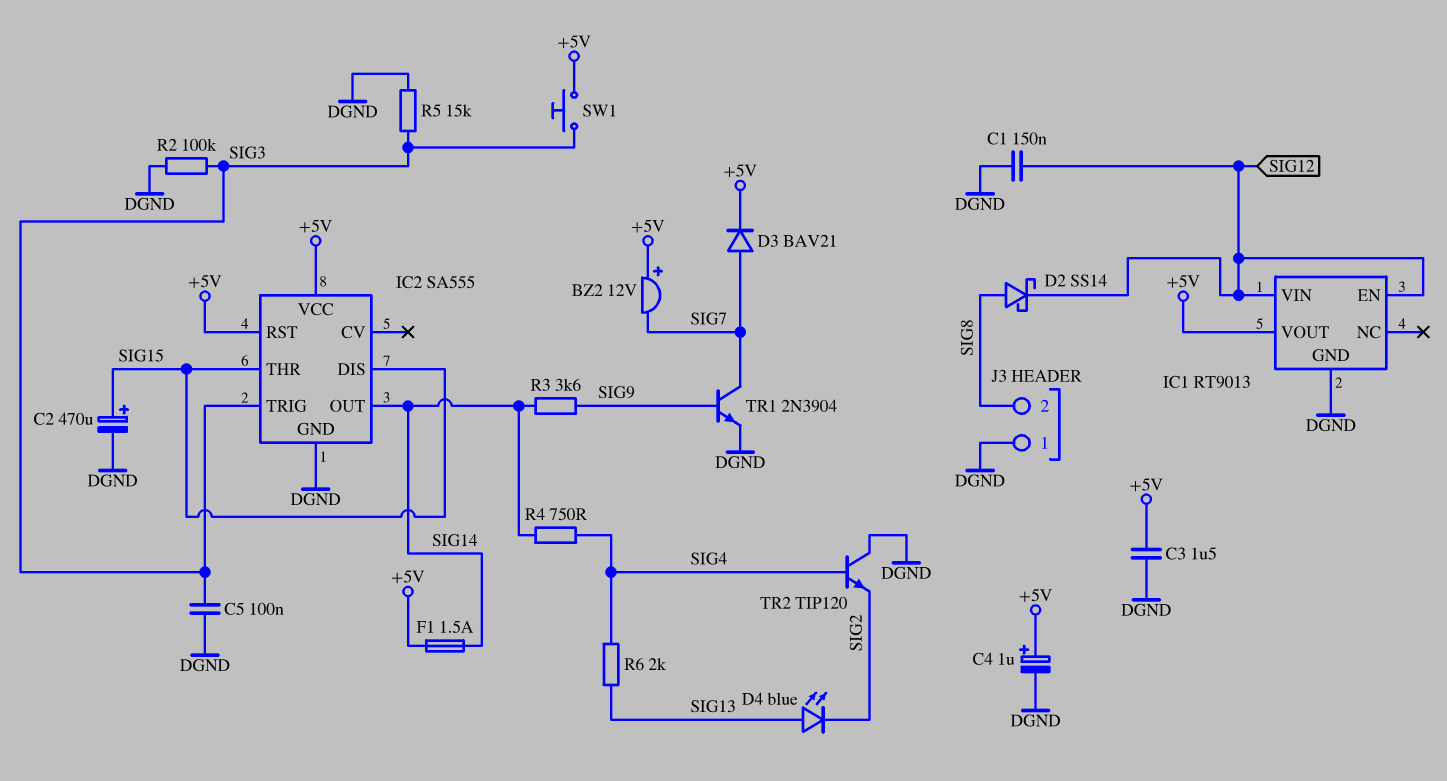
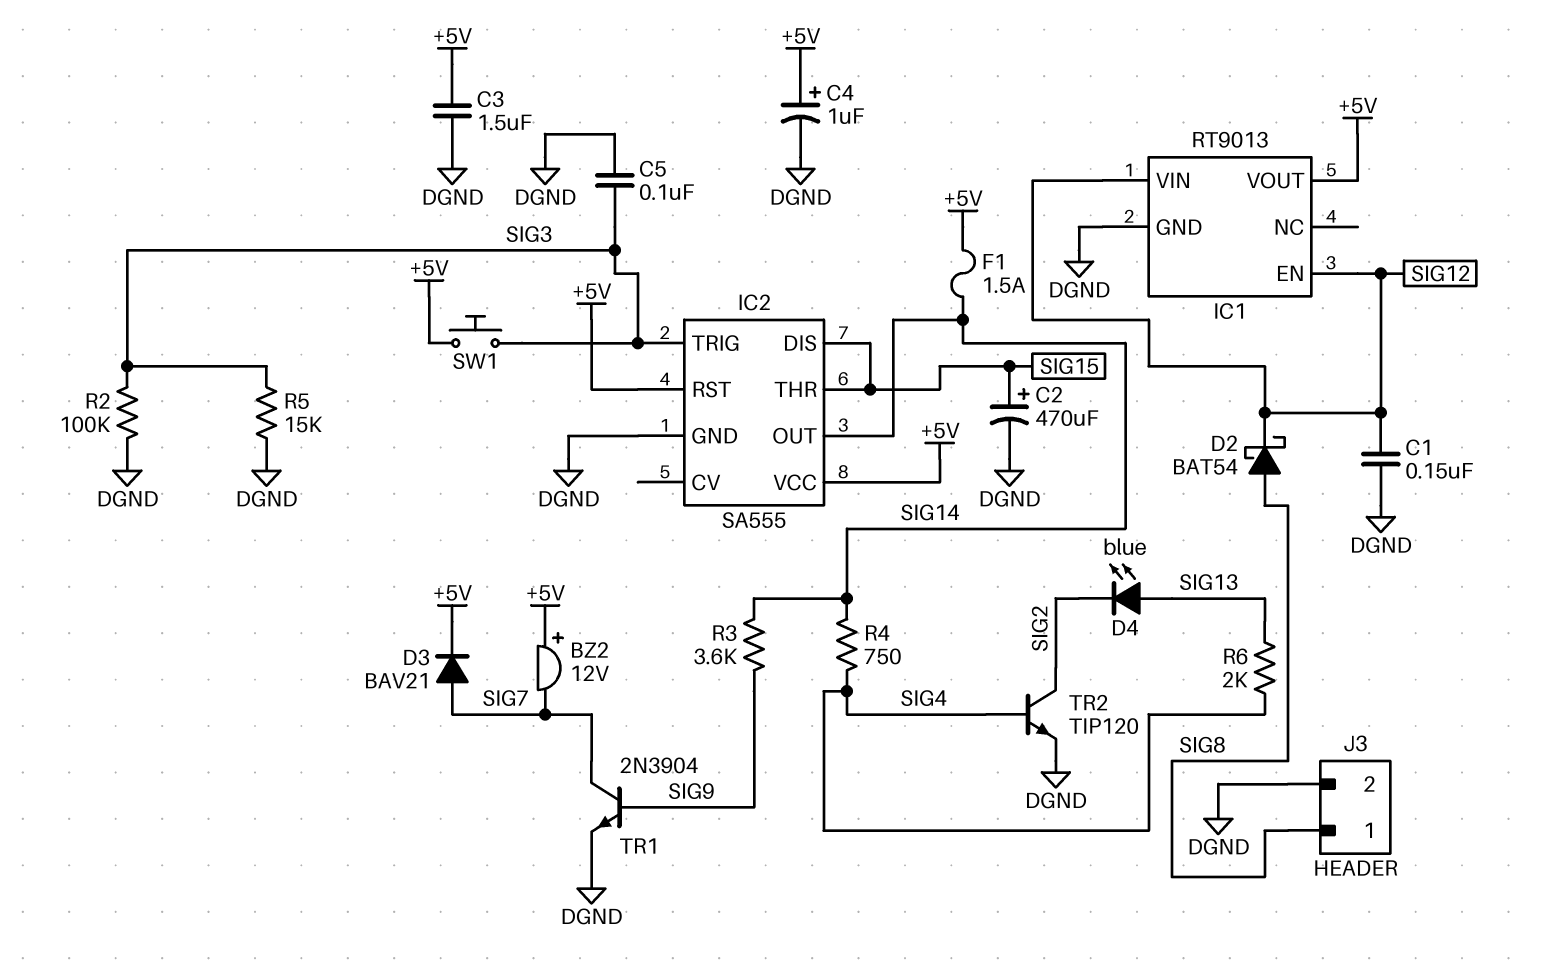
D2: schottky SS14 (A SIG8, K SIG12) -> schottky BAT54 (A SIG8, K SIG12)
J3 pin 1: DGND -> SIG8
J3 pin 2: SIG8 -> DGND
TR2: NPN TIP120 (B SIG4, C DGND, E SIG2) -> NPN TIP120 (B SIG4, C SIG2, E DGND)

